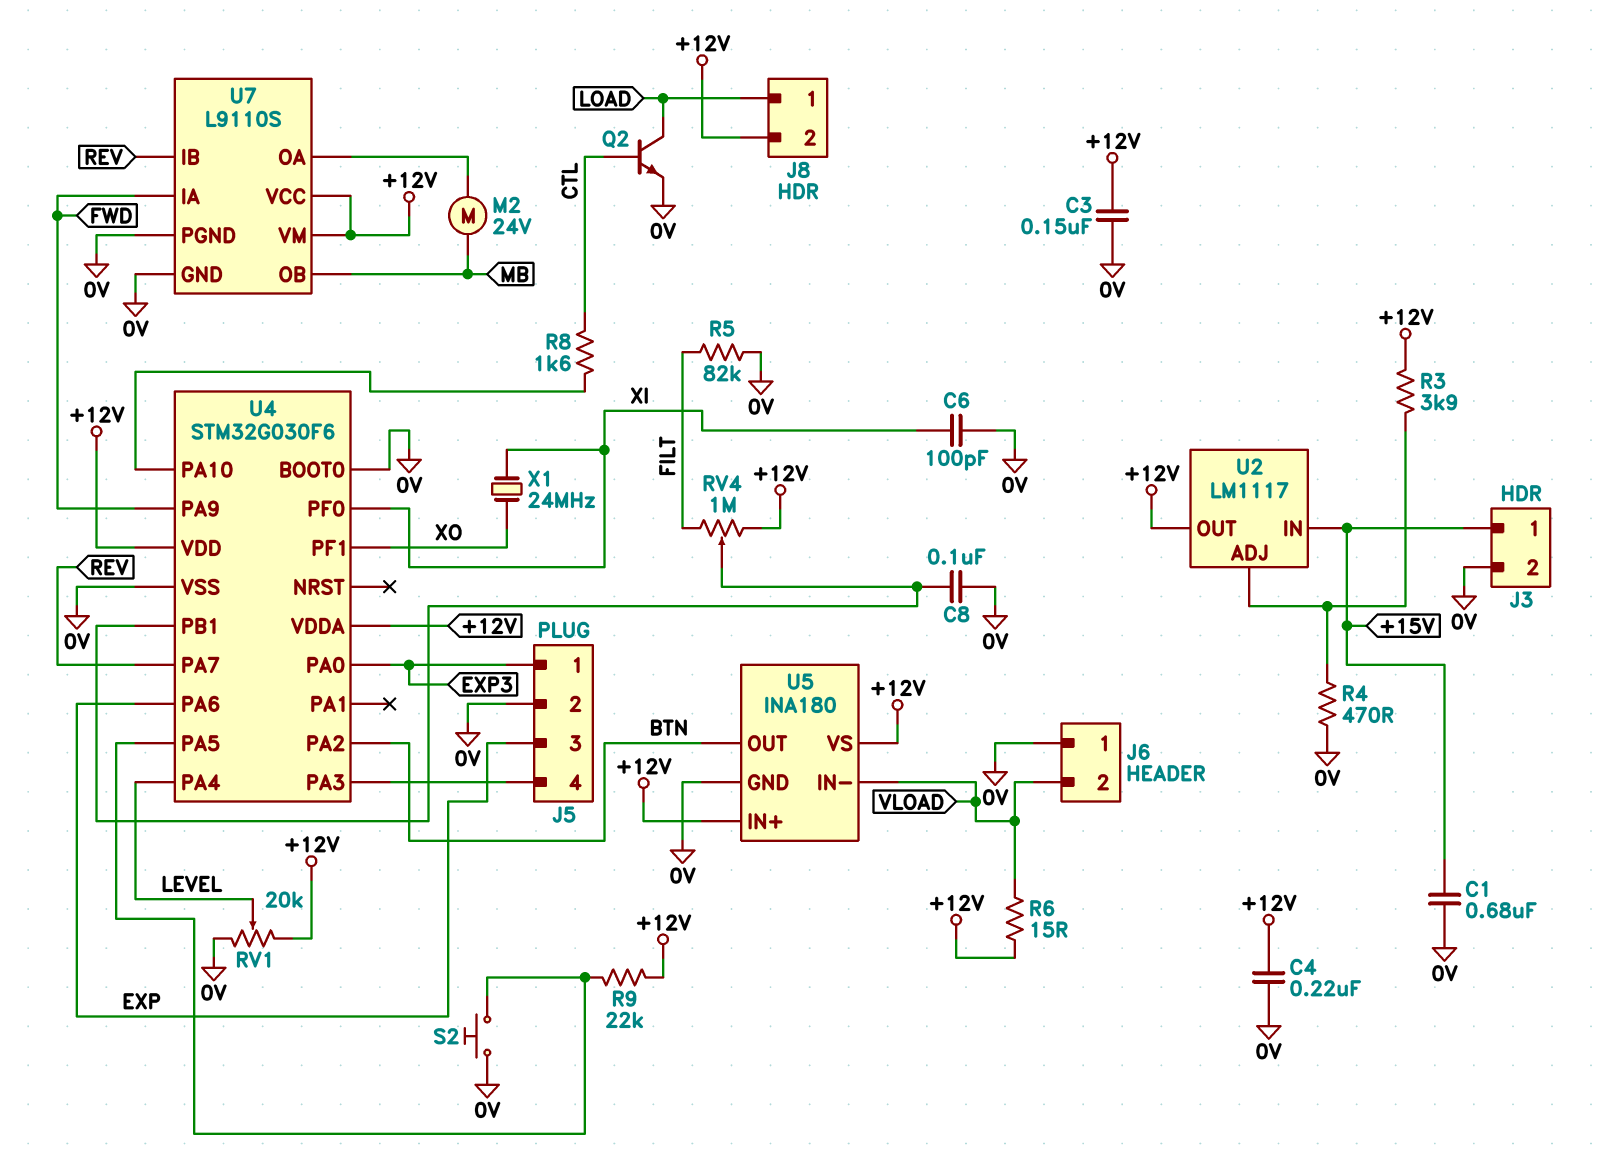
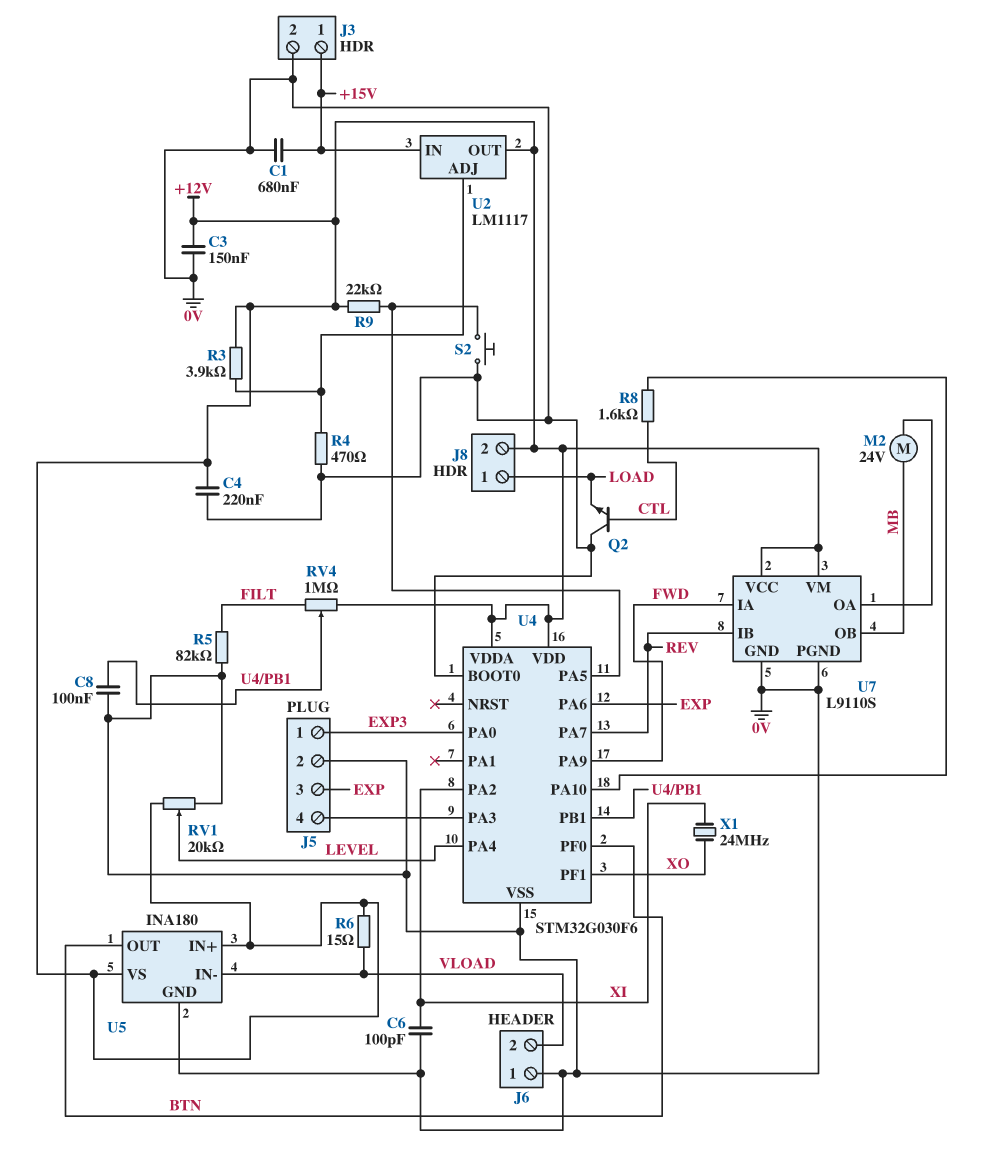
Q2: NPN (B CTL, C LOAD, E 0V) -> NPN (B CTL, C 0V, E LOAD)
U4 pin PA2: BTN -> XI
U4 pin PF0: XI -> BTN

